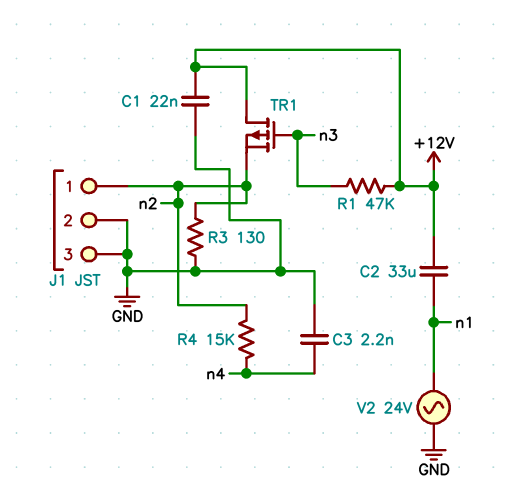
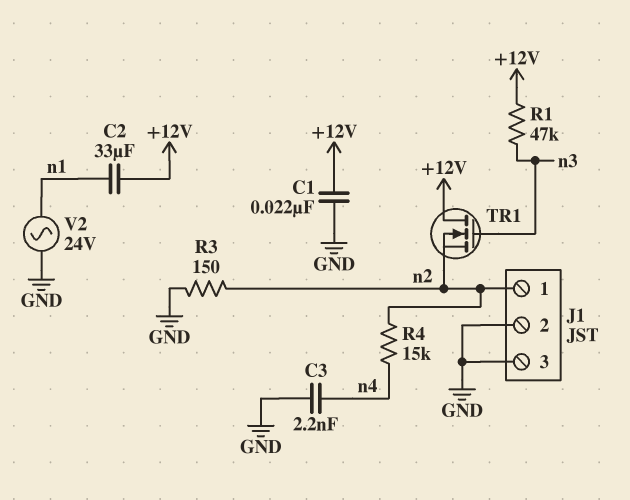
R3: 130 (GND, n2) -> 150 (GND, n2)
TR1: PMOS (G n3, D +12V, S n2) -> NMOS (G n3, D +12V, S n2)

